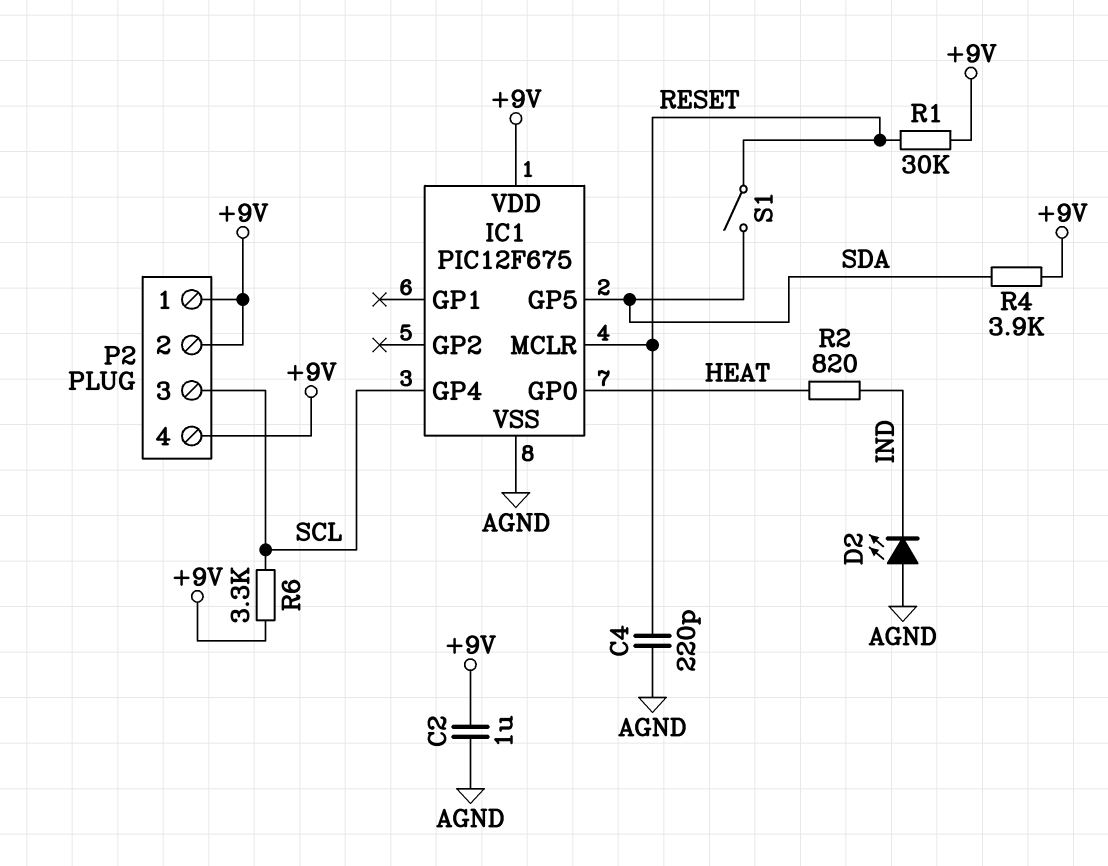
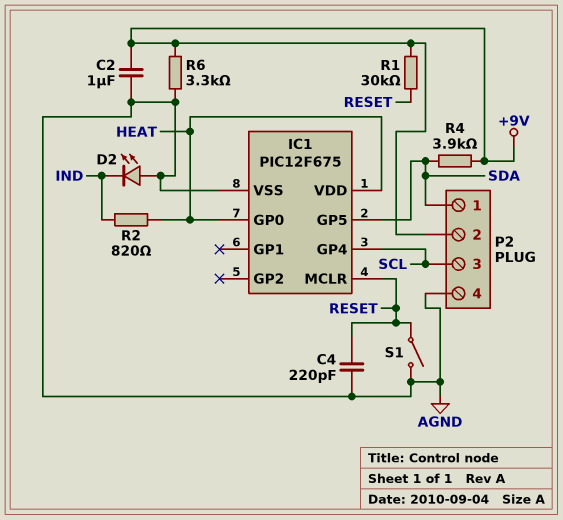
IC1 pin VDD: +9V -> HEAT
P2 pin 1: +9V -> SDA
P2 pin 4: +9V -> AGND
R6: 3.3k (+9V, SCL) -> 3.3k (+9V, AGND)
S1: switch (RESET, SDA) -> switch (AGND, RESET)

